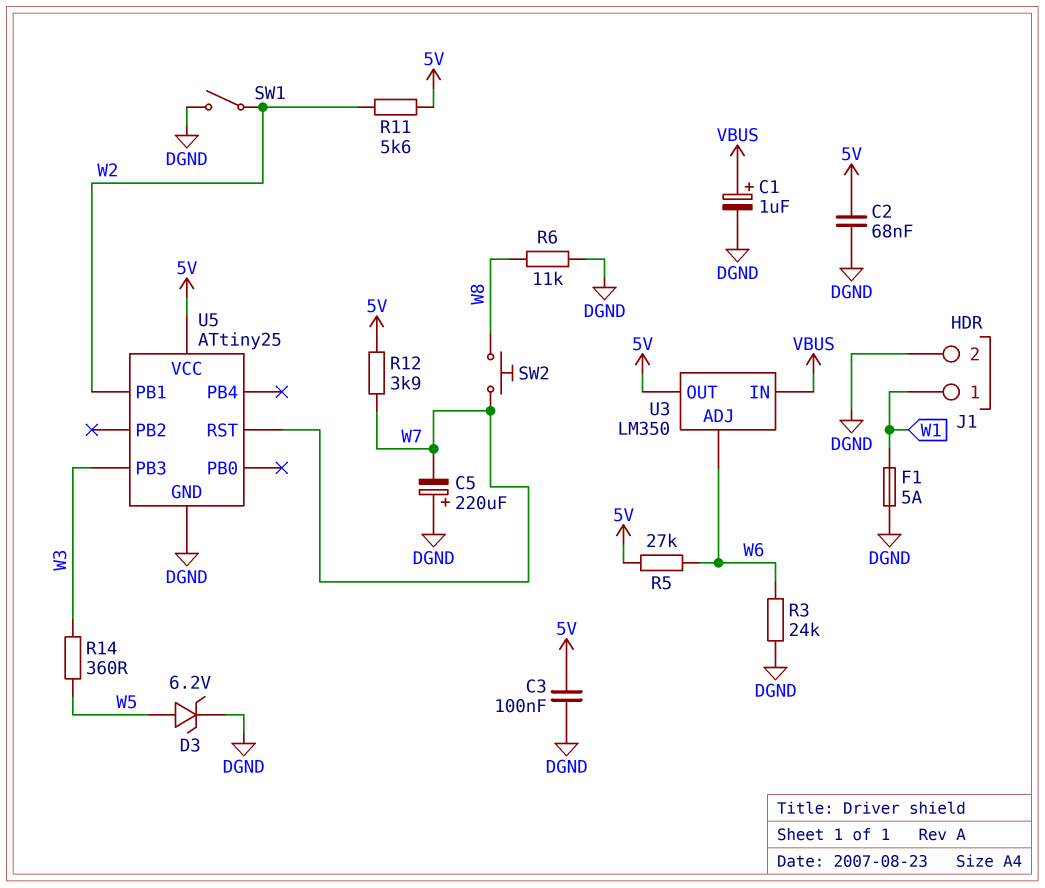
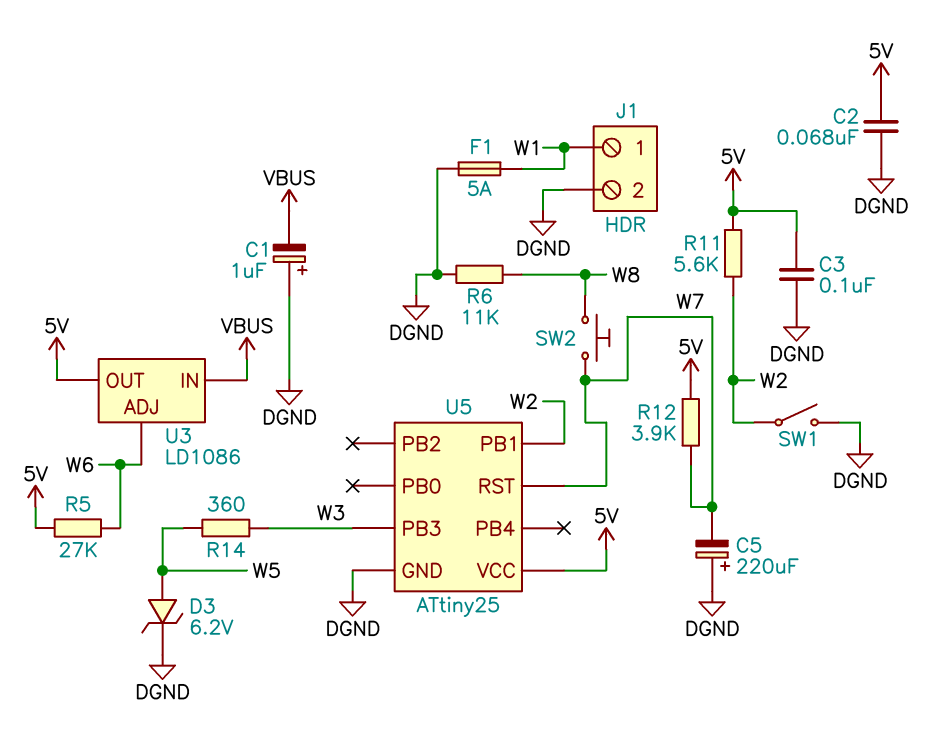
C1: 1uF (plus VBUS, minus DGND) -> 1uF (plus DGND, minus VBUS)
R3: 24k (DGND, W6) -> none
U3: LM350 -> LD1086

